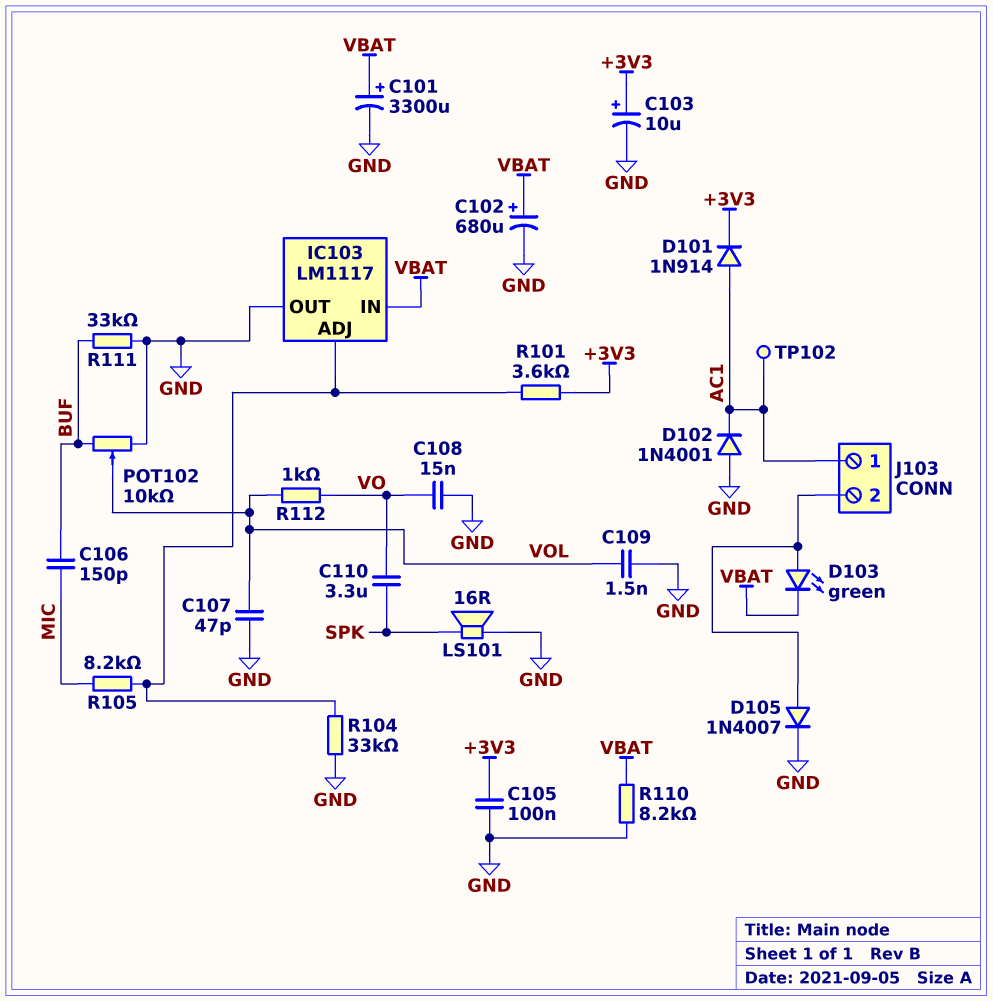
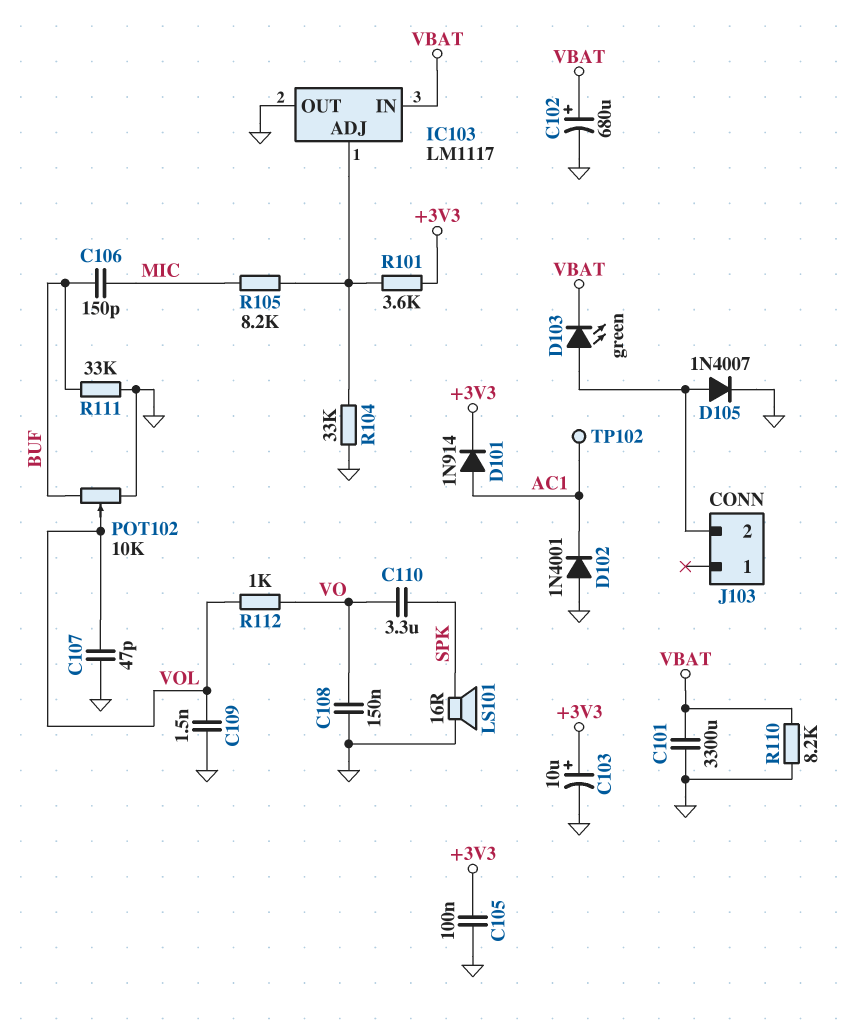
C101: 3300uF (plus VBAT, minus GND) -> 3300uF (GND, VBAT)
C108: 15nF (GND, VO) -> 150nF (GND, VO)
J103 pin 1: AC1 -> none

